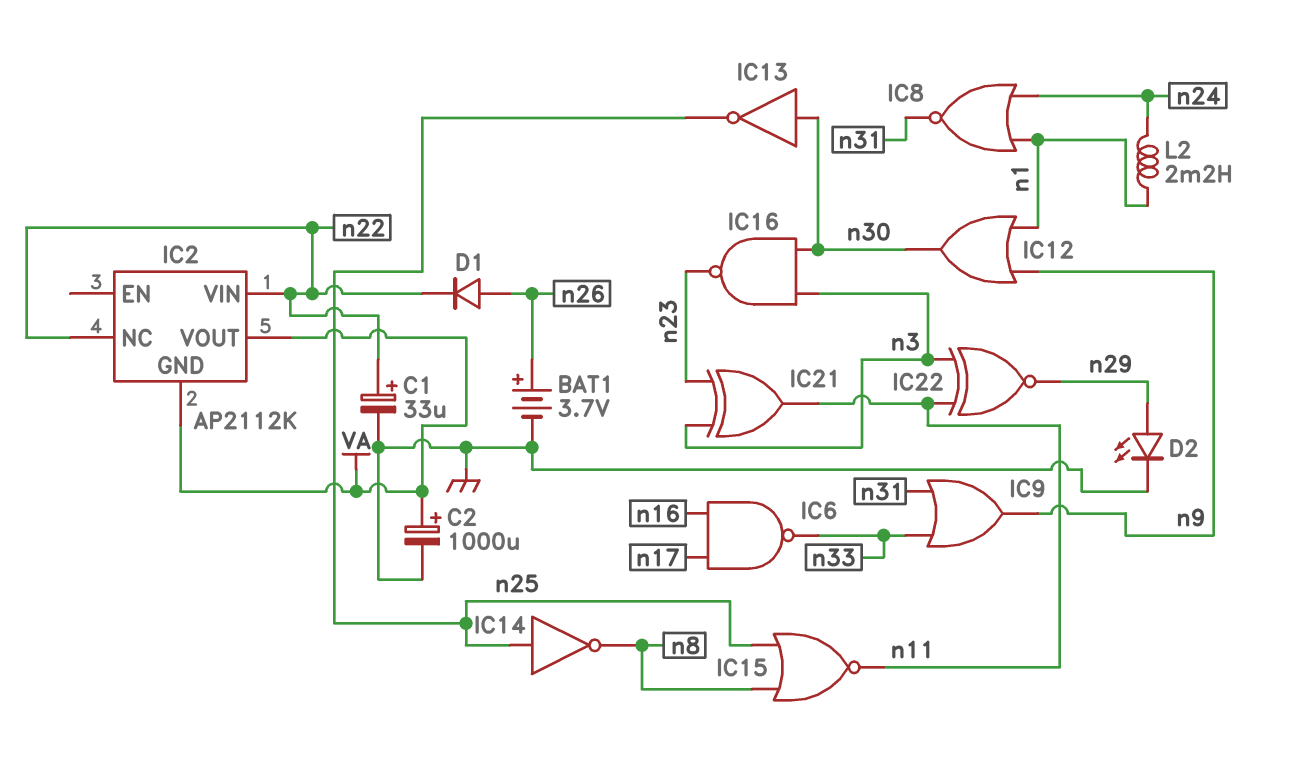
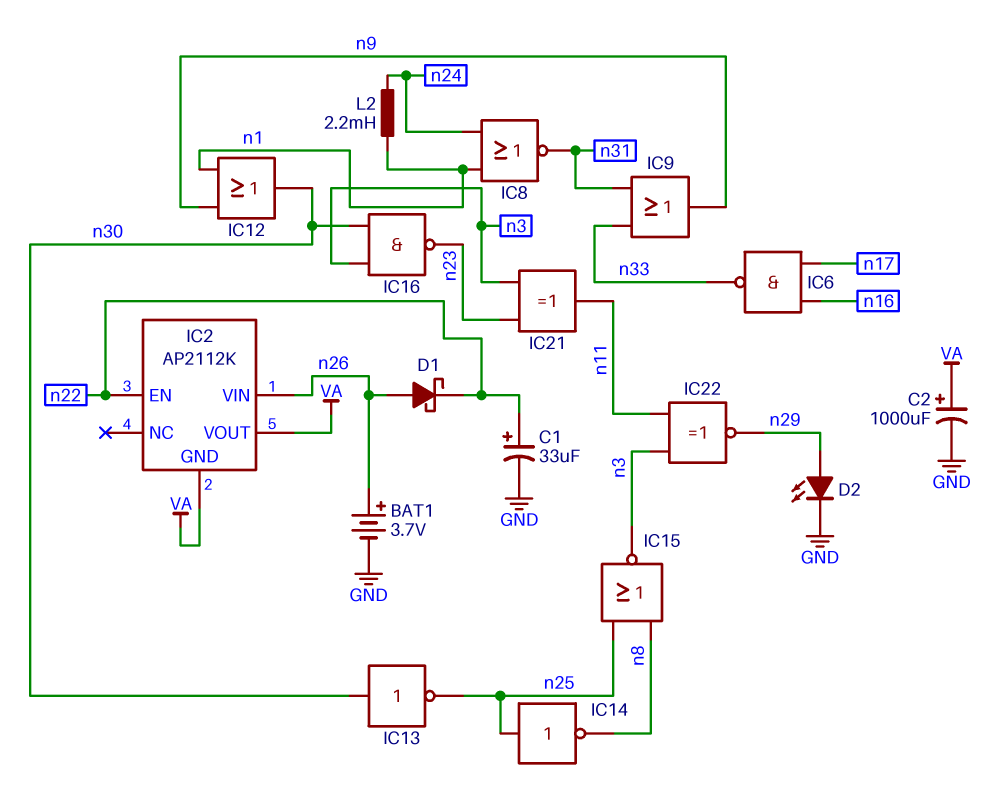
D1: diode (A n26, K n22) -> schottky (A n26, K n22)
IC2 pin EN: none -> n22
IC2 pin NC: n22 -> none
IC2 pin VIN: n22 -> n26
IC15: NOR (in n8, in n25, out n11) -> NOR (in n8, in n25, out n3)

